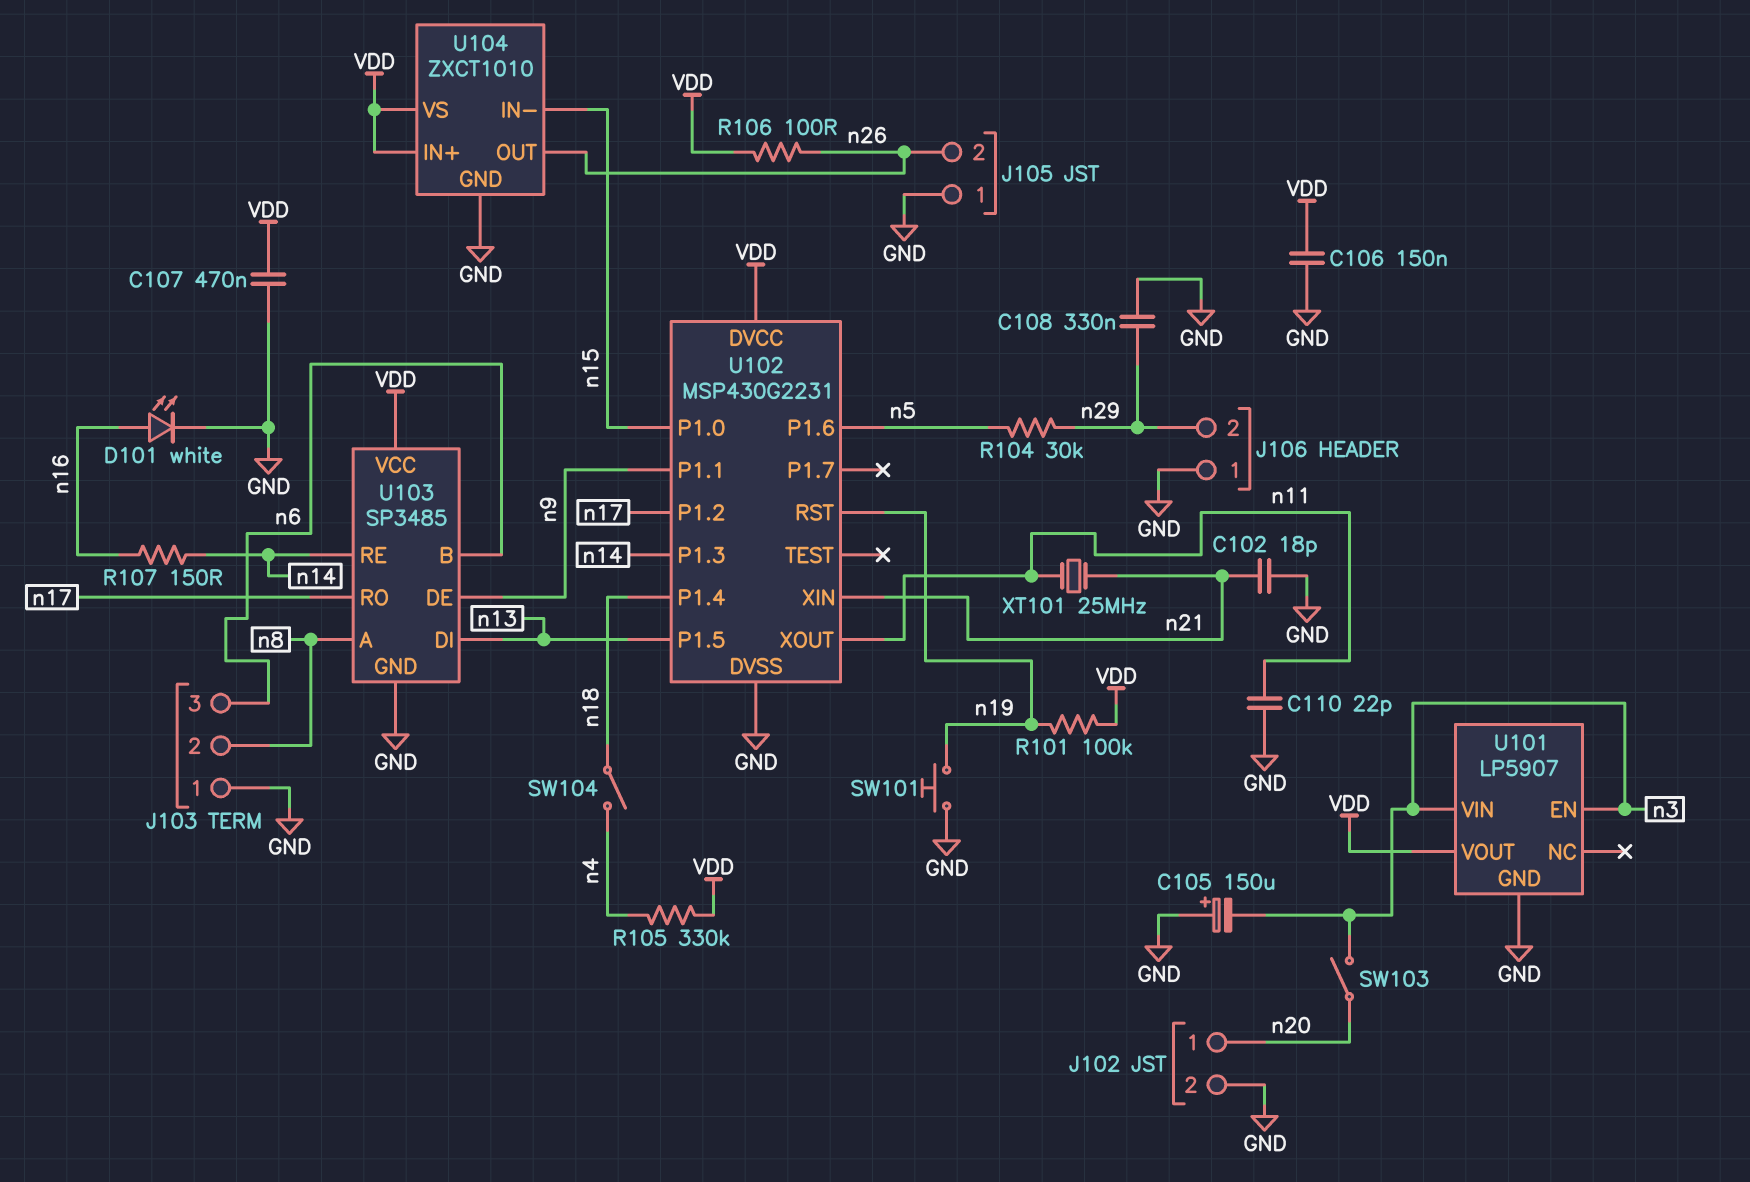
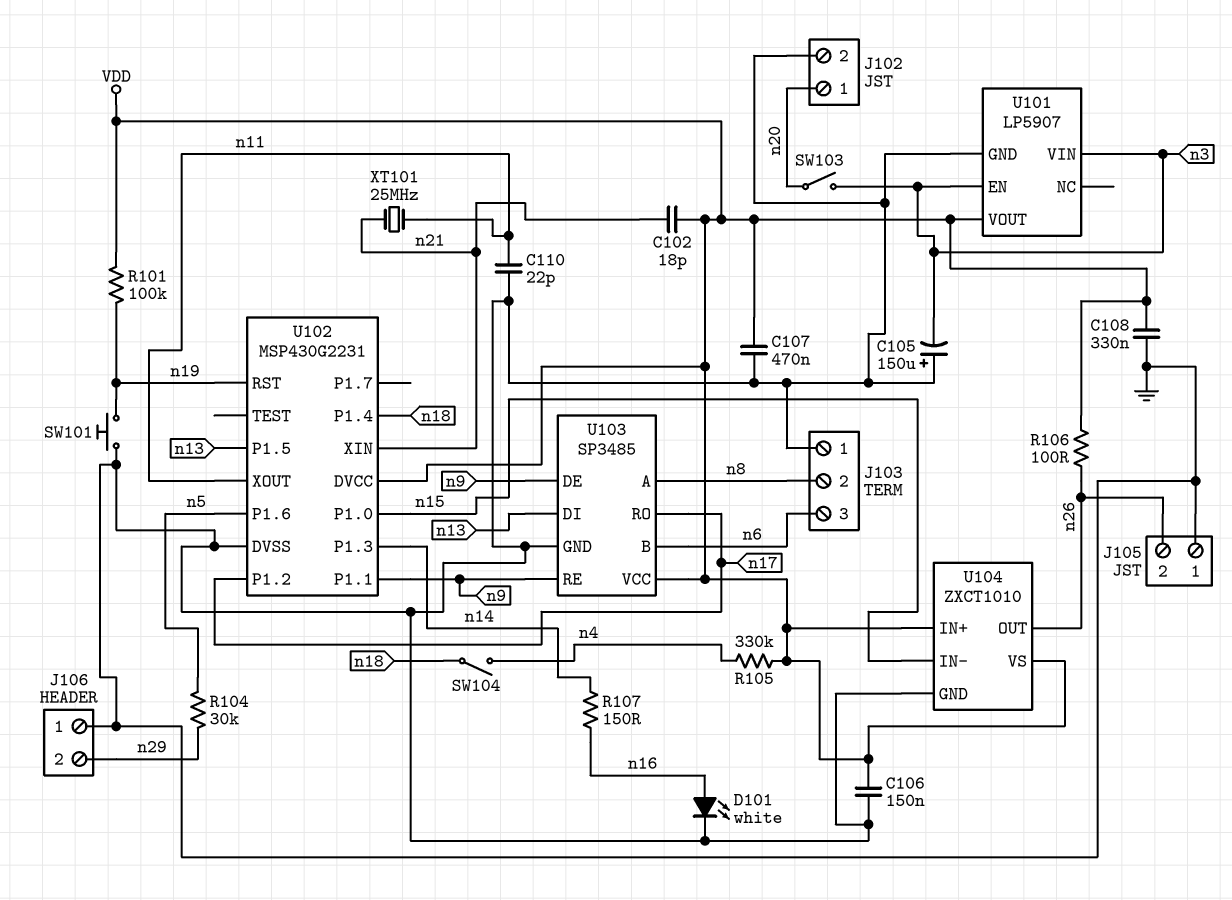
C102: 18pF (GND, n21) -> 18pF (VDD, n21)
C108: 330nF (GND, n29) -> 330nF (GND, VDD)
U103 pin RE: n14 -> n9

